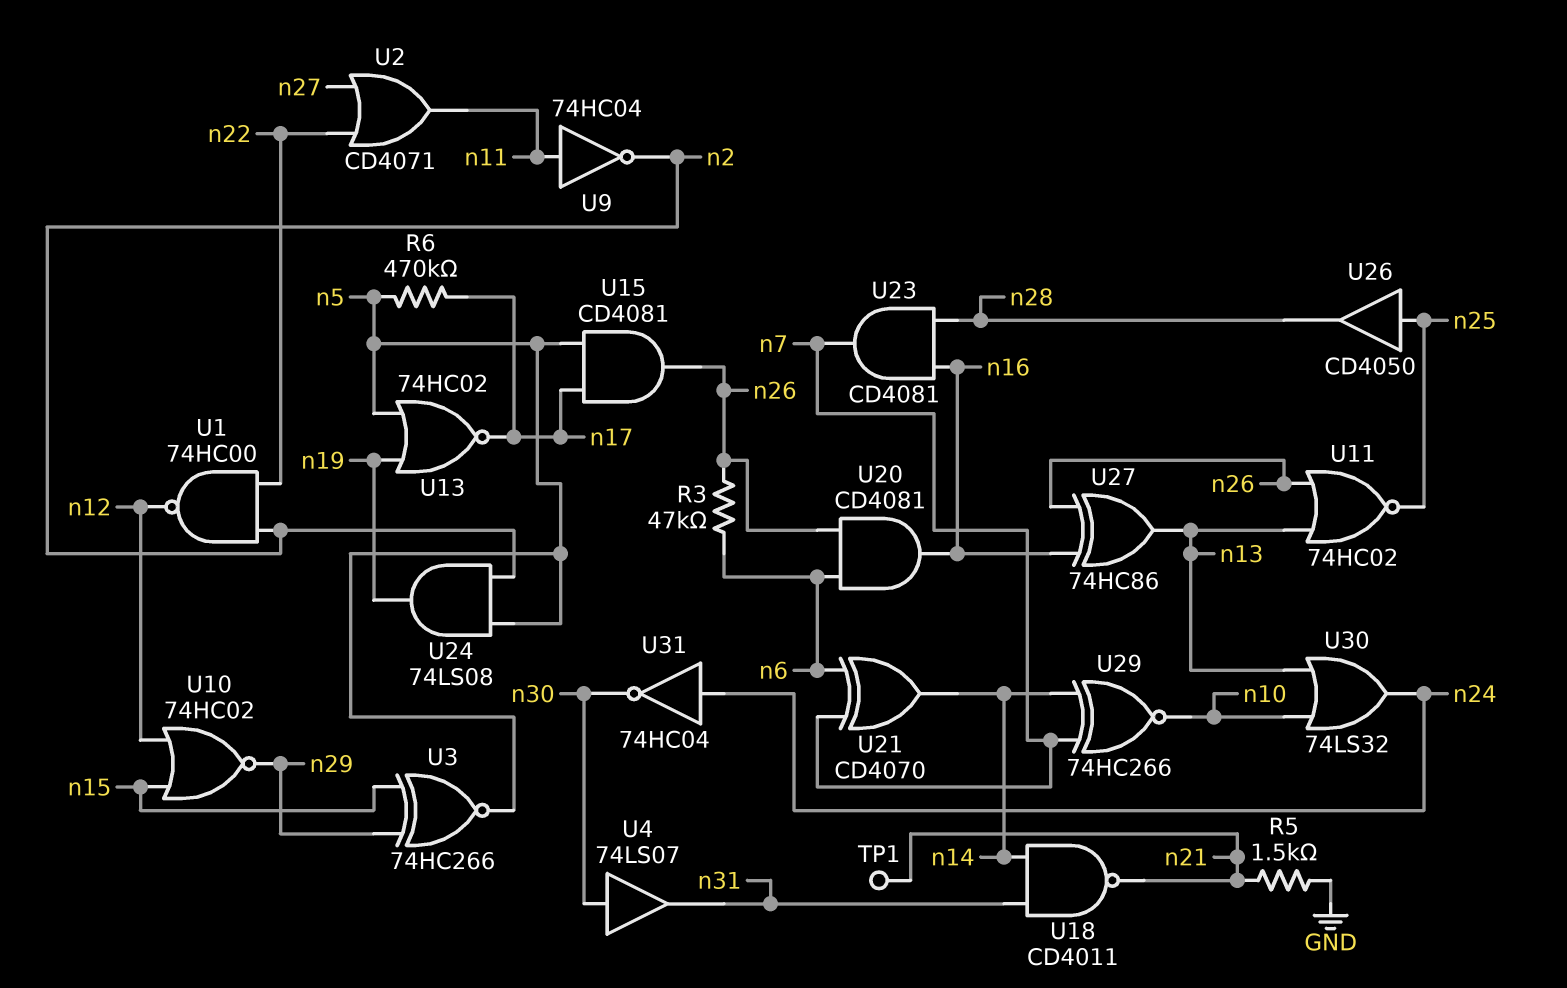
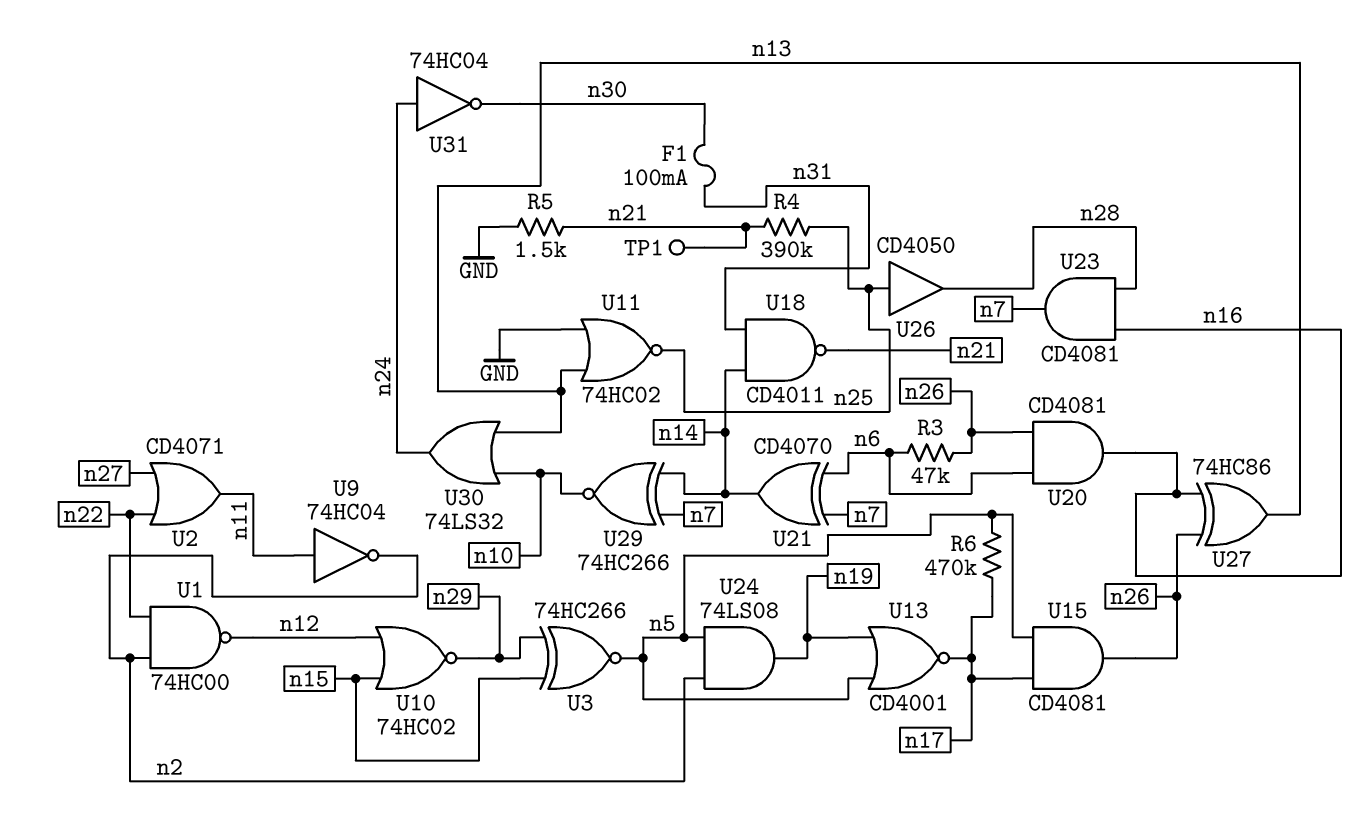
F1: none -> 100mA (n30, n31)
R4: none -> 390k (n21, n25)
U4: buffer 74LS07 (in n30, out n31) -> none
U11: NOR 74HC02 (in n13, in n26, out n25) -> NOR 74HC02 (in GND, in n13, out n25)
U13: NOR 74HC02 (in n5, in n19, out n17) -> NOR CD4001 (in n5, in n19, out n17)

